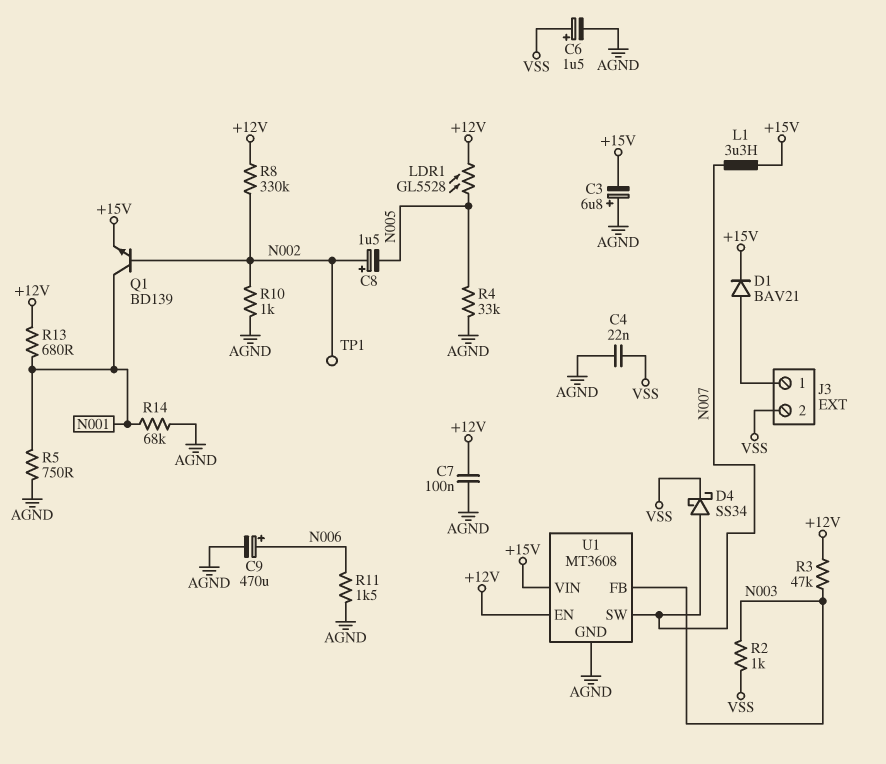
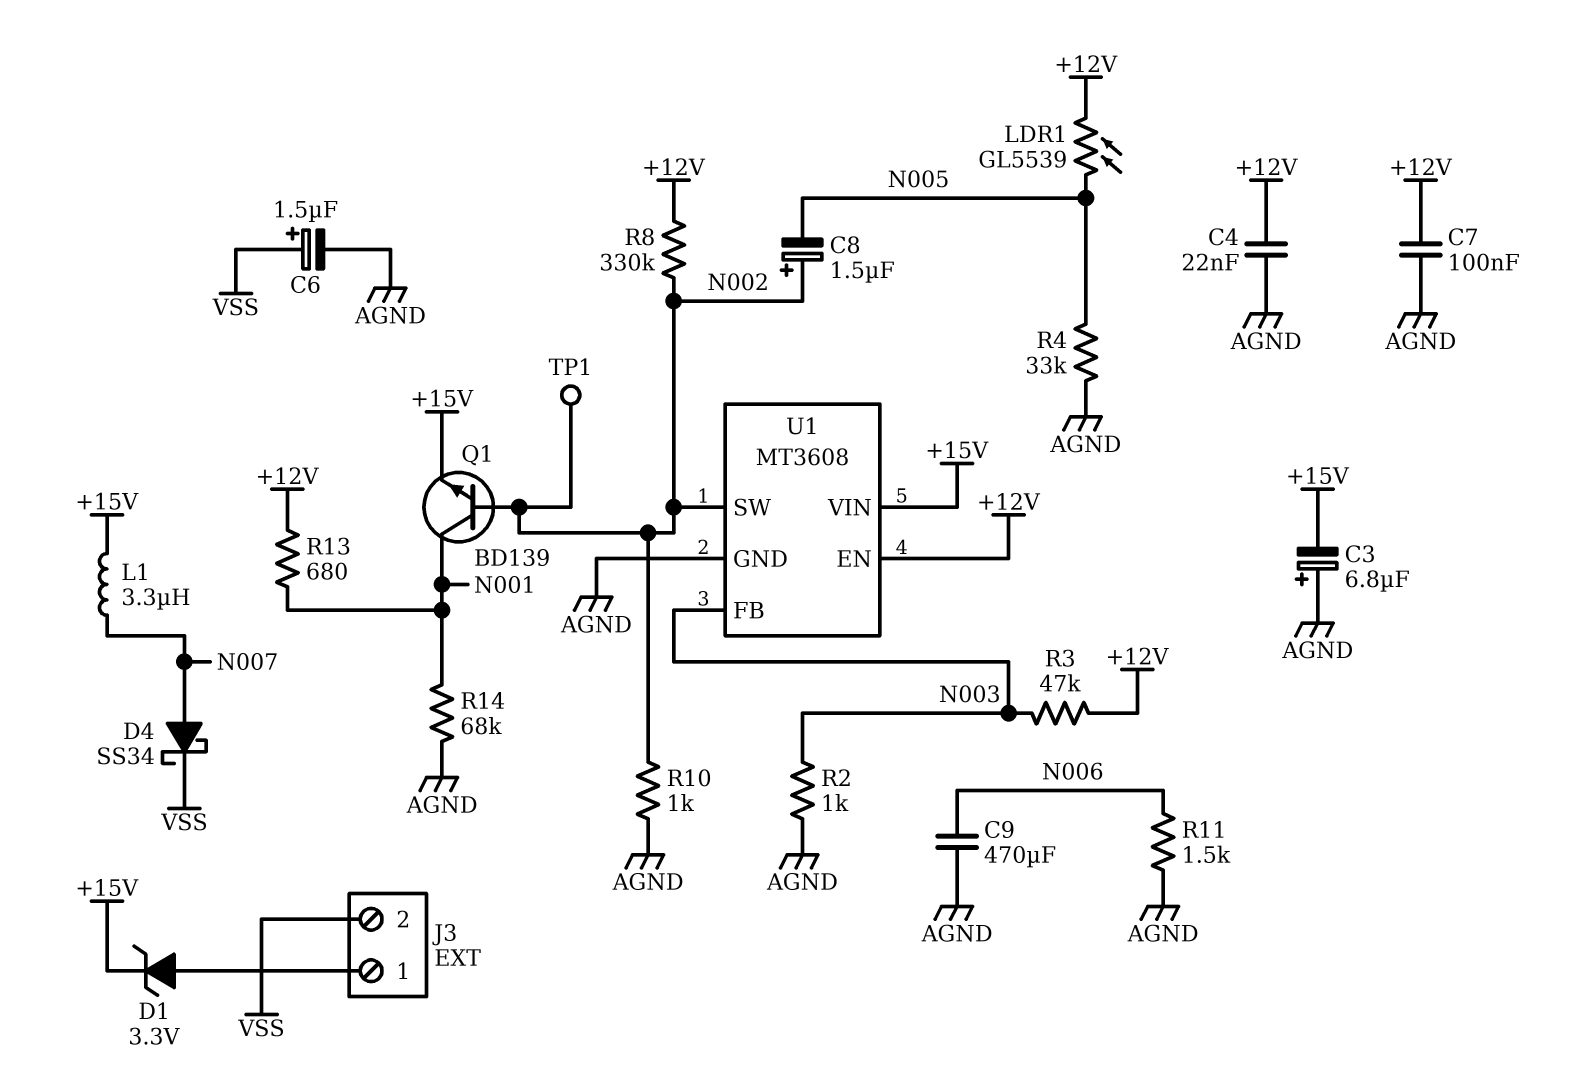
C4: 22nF (AGND, VSS) -> 22nF (+12V, AGND)
C9: 470uF (plus N006, minus AGND) -> 470uF (AGND, N006)
D1: diode BAV21 (A J3/1, K +15V) -> zener 3.3V (A J3/1, K +15V)
LDR1: GL5528 (+12V, N005) -> GL5539 (+12V, N005)
R2: 1k (N003, VSS) -> 1k (AGND, N003)
R5: 750 (AGND, N001) -> none
U1 pin SW: N007 -> N002

